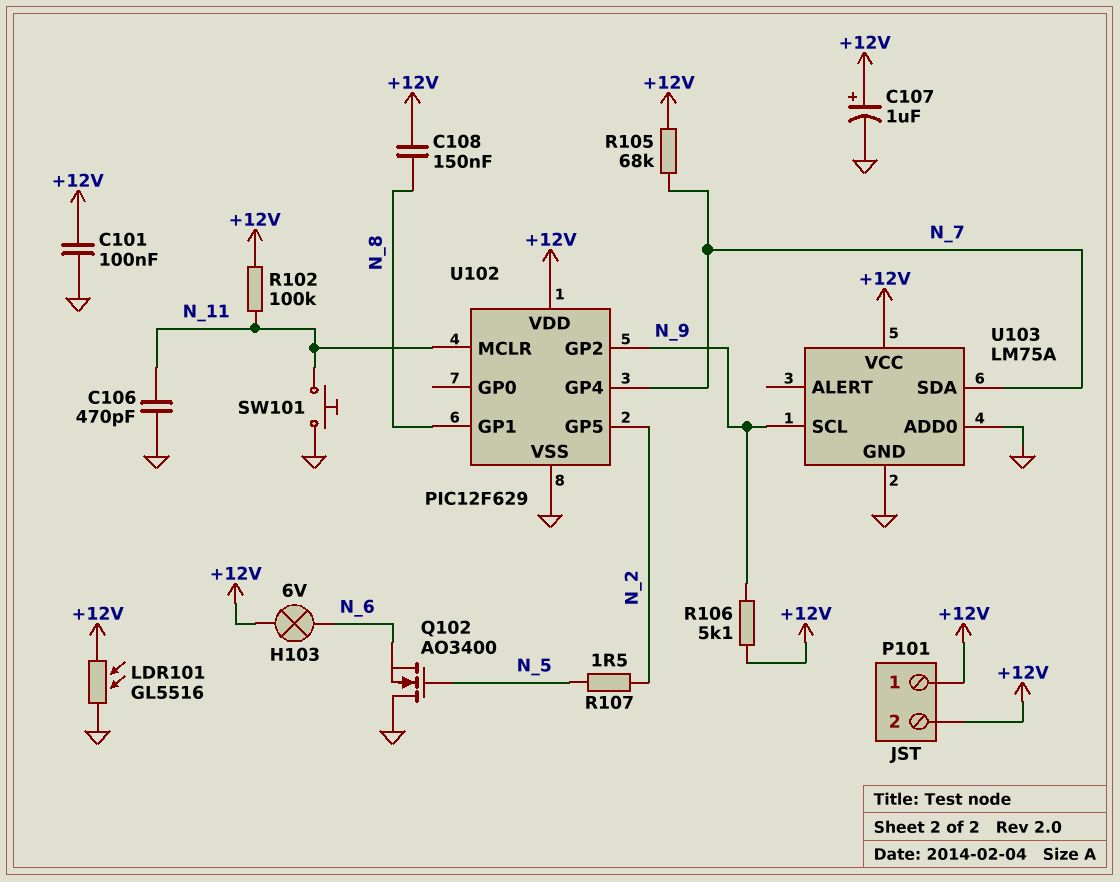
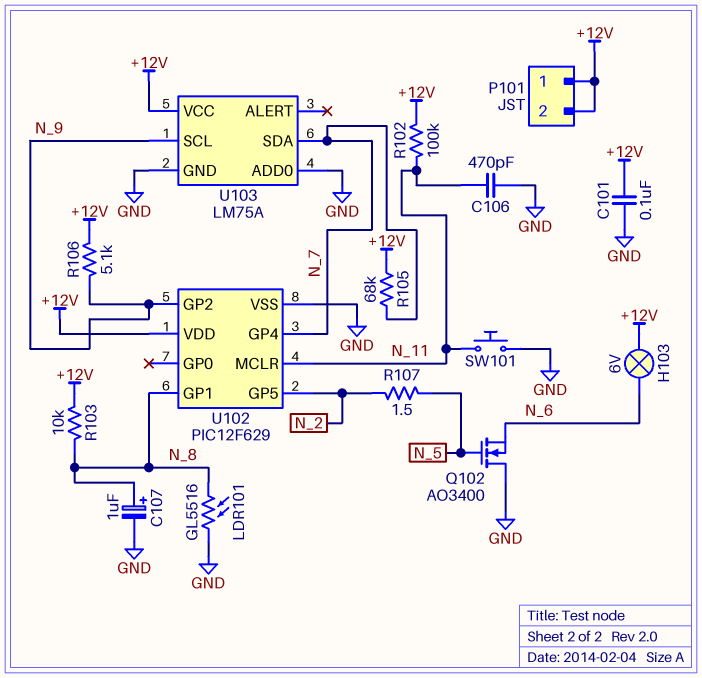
C107: 1uF (plus +12V, minus GND) -> 1uF (plus N_8, minus GND)
C108: 150nF (+12V, N_8) -> none
LDR101: GL5516 (+12V, GND) -> GL5516 (GND, N_8)
R103: none -> 10k (+12V, N_8)

